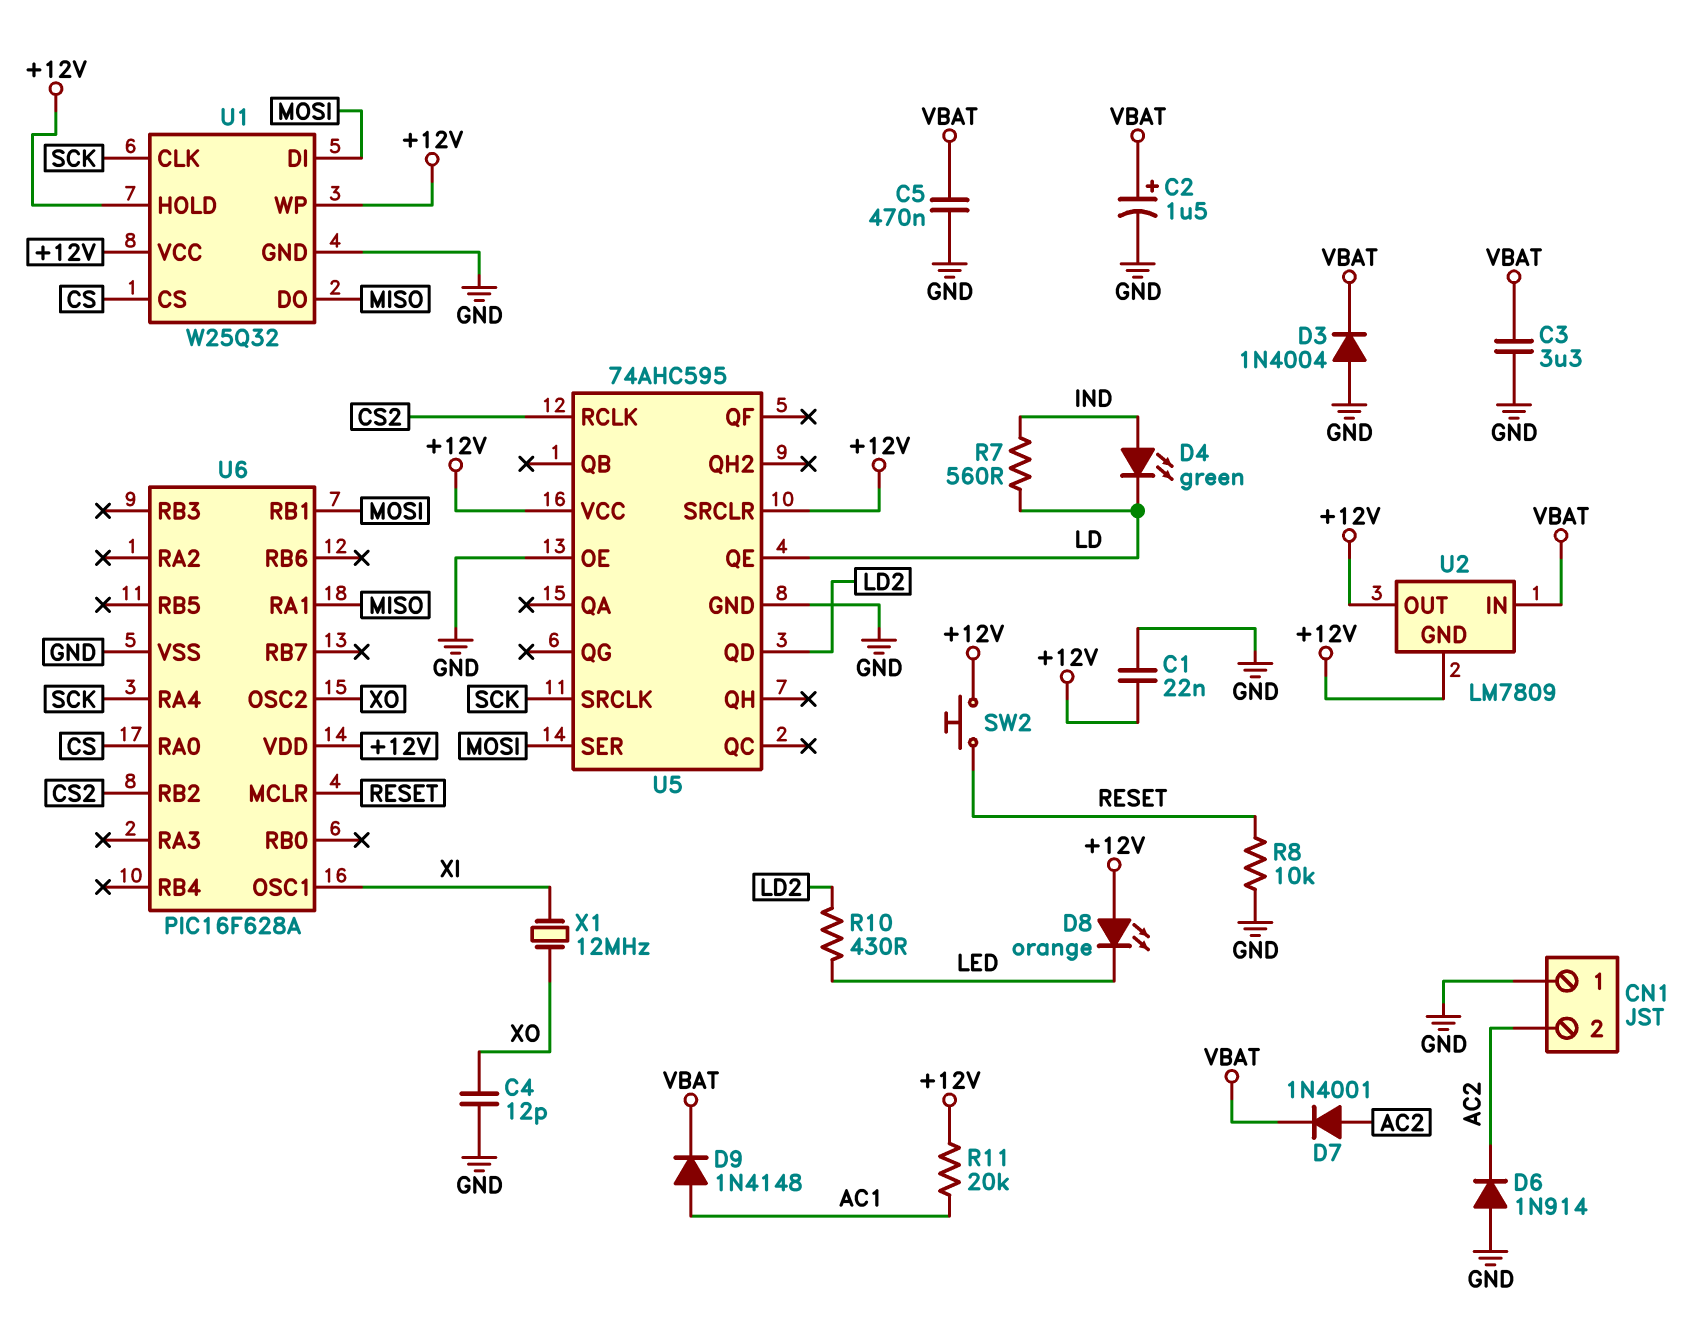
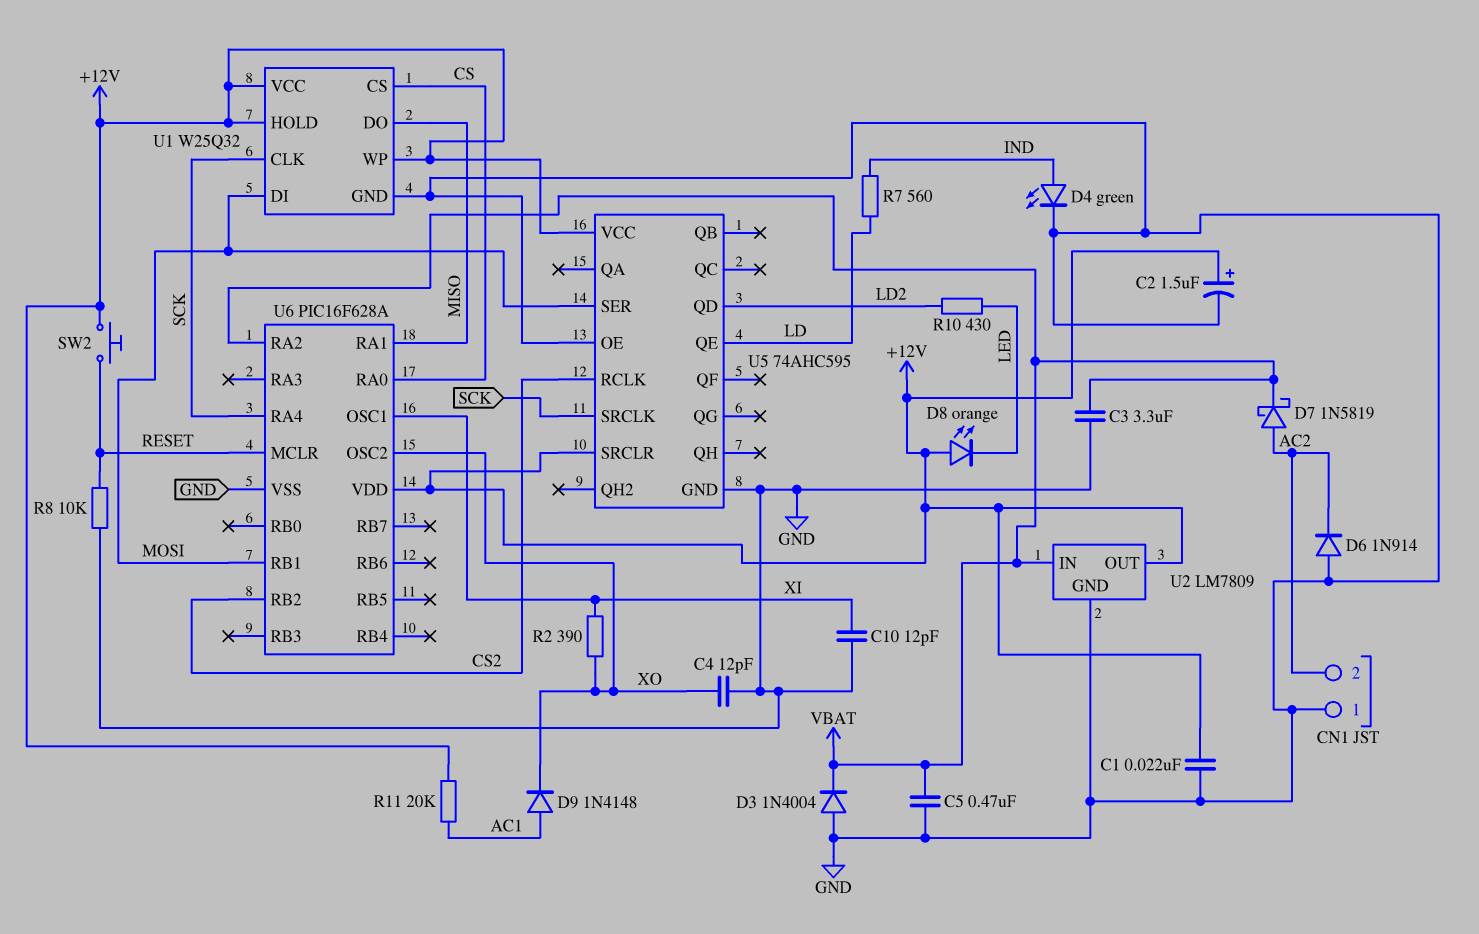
C2: 1.5uF (plus VBAT, minus GND) -> 1.5uF (plus +12V, minus GND)
C10: none -> 12pF (GND, XI)
D4: LED green (A IND, K LD) -> LED green (A IND, K GND)
D7: diode 1N4001 (A AC2, K VBAT) -> schottky 1N5819 (A AC2, K VBAT)
D9: diode 1N4148 (A AC1, K VBAT) -> diode 1N4148 (A AC1, K XO)
R2: none -> 390 (XI, XO)
U2 pin GND: +12V -> GND
U6 pin RA2: none -> VBAT
X1: 12MHz (XI, XO) -> none

